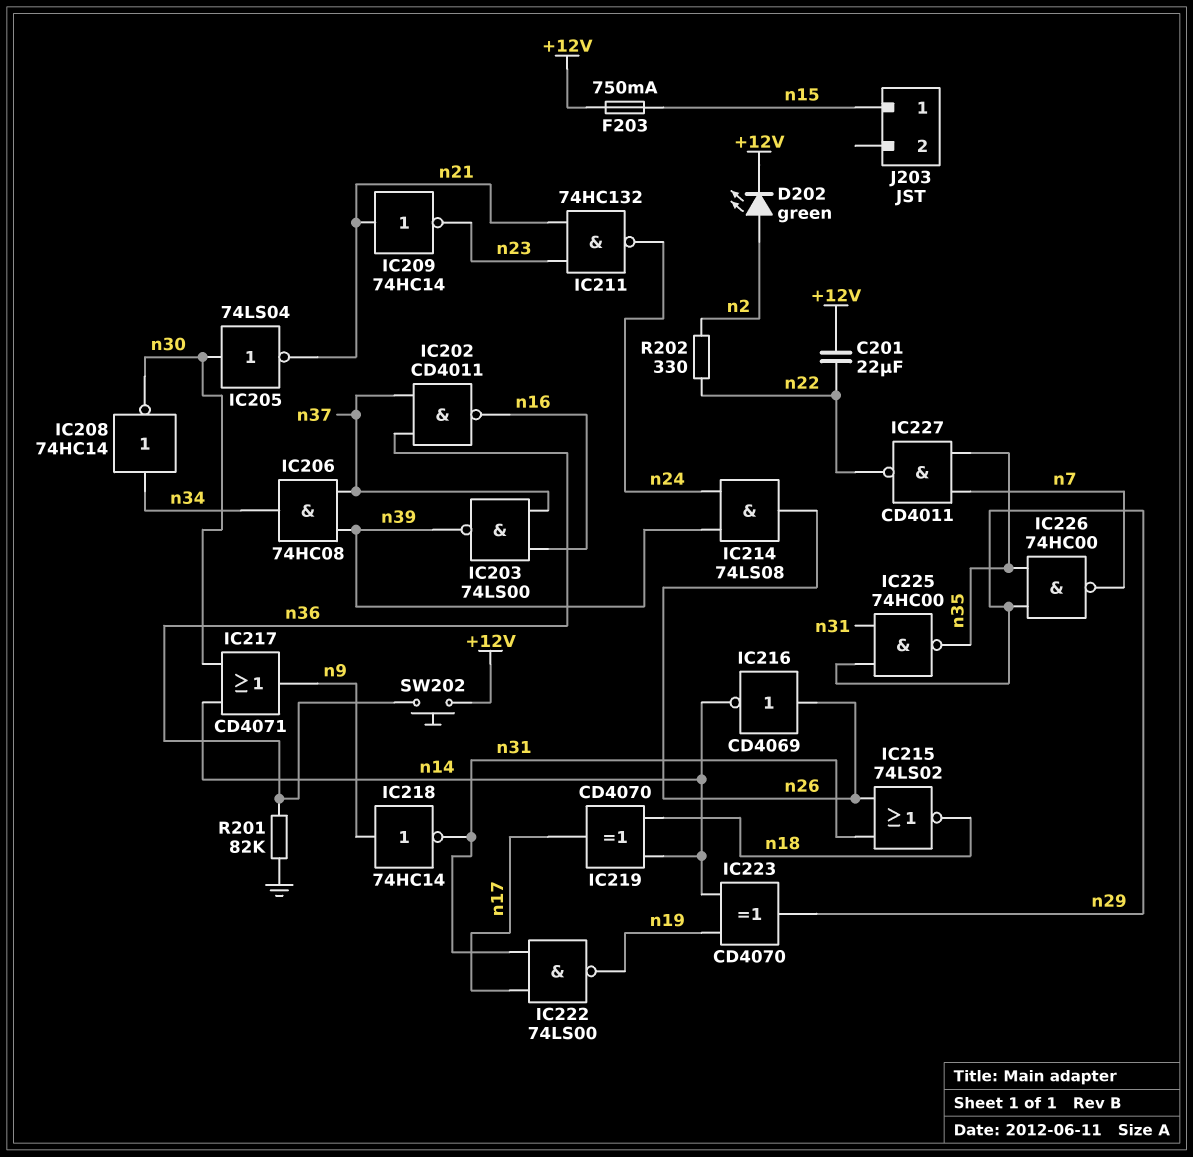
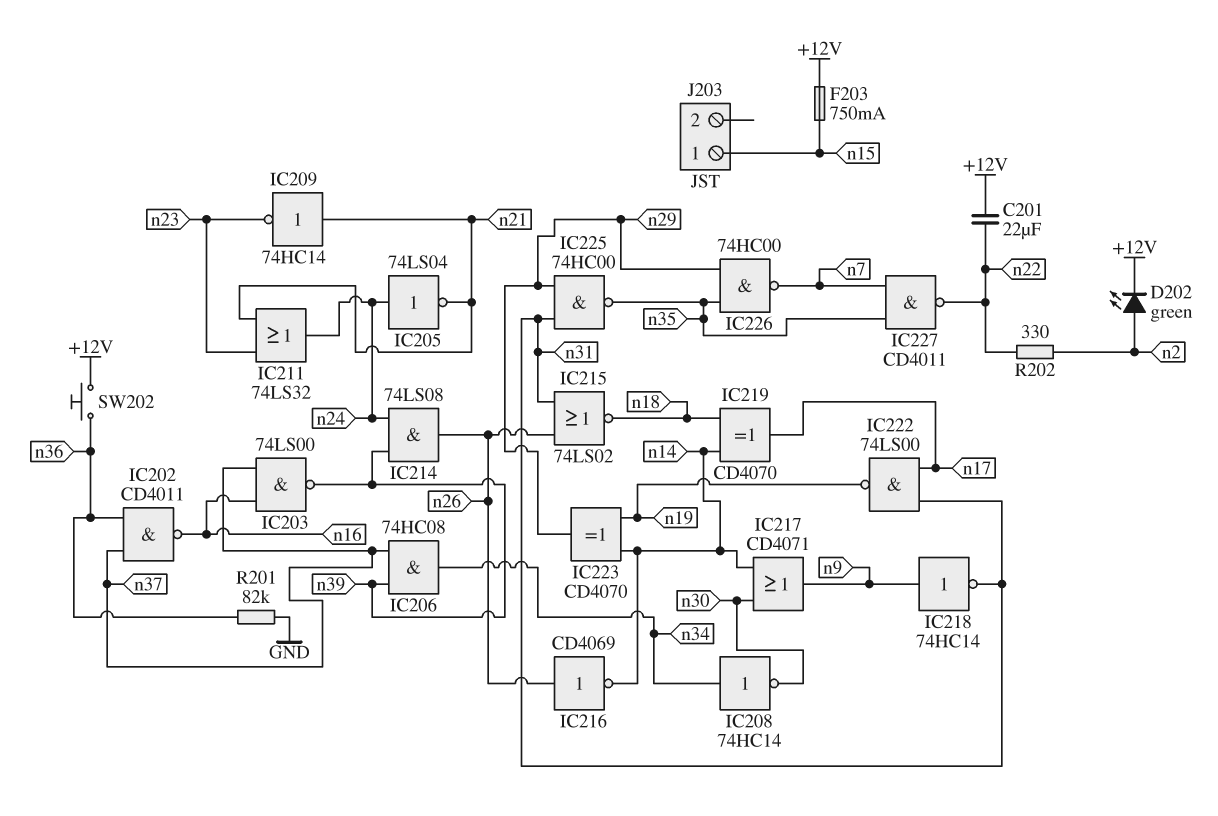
IC205: NOT 74LS04 (in n30, out n21) -> NOT 74LS04 (in n24, out n21)
IC211: NAND 74HC132 (in n21, in n23, out n24) -> OR 74LS32 (in n21, in n23, out n24)

